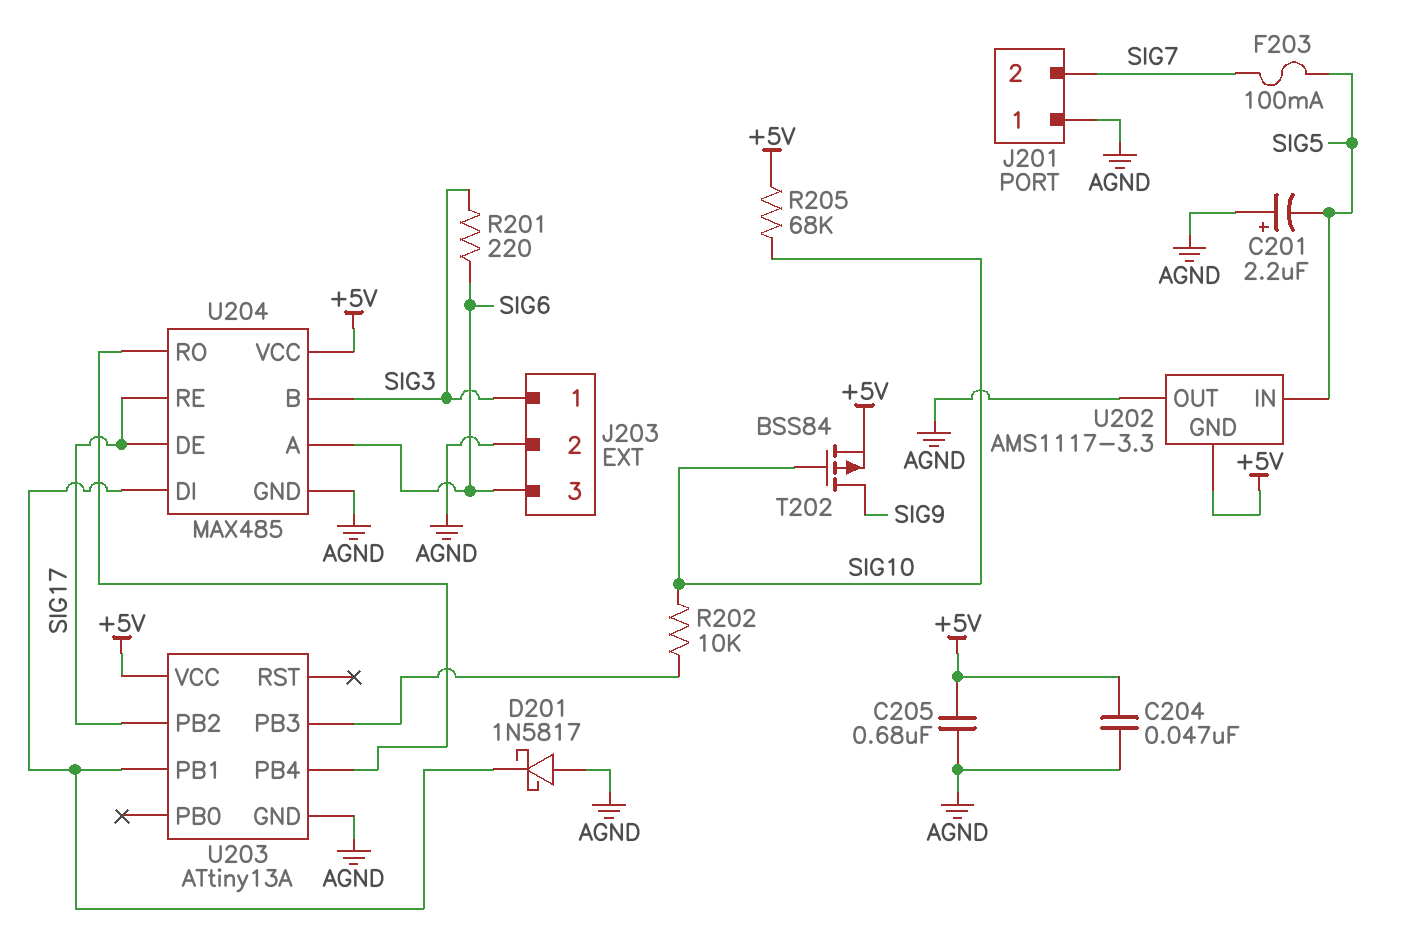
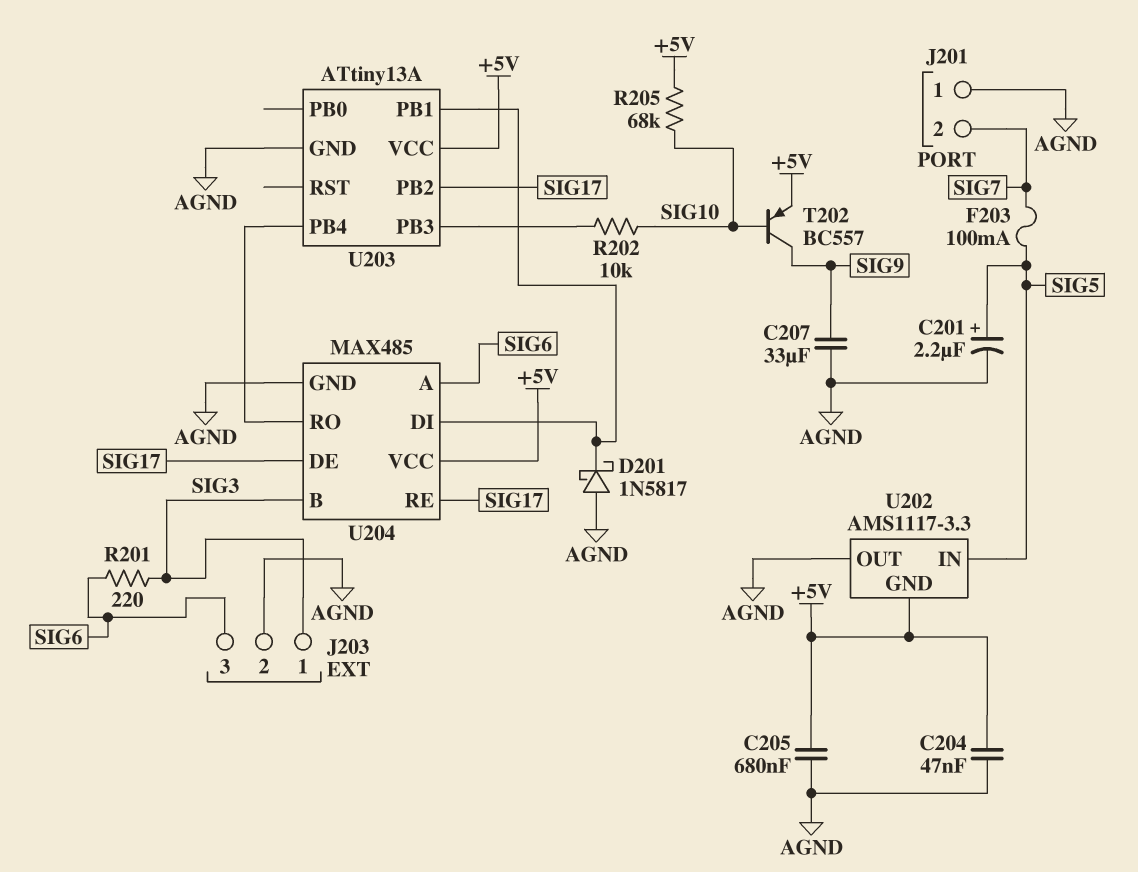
C201: 2.2uF (plus AGND, minus SIG5) -> 2.2uF (plus SIG5, minus AGND)
C207: none -> 33uF (AGND, SIG9)
T202: PMOS BSS84 (G SIG10, D SIG9, S +5V) -> PNP BC557 (B SIG10, C SIG9, E +5V)

